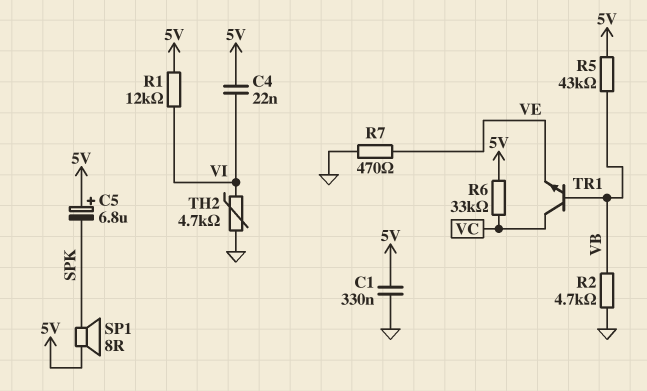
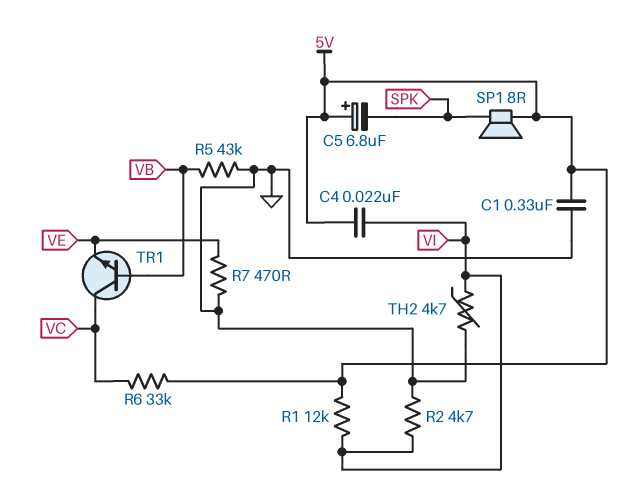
R2: 4.7k (GND, VB) -> 4.7k (GND, VI)
R5: 43k (5V, VB) -> 43k (GND, VB)

